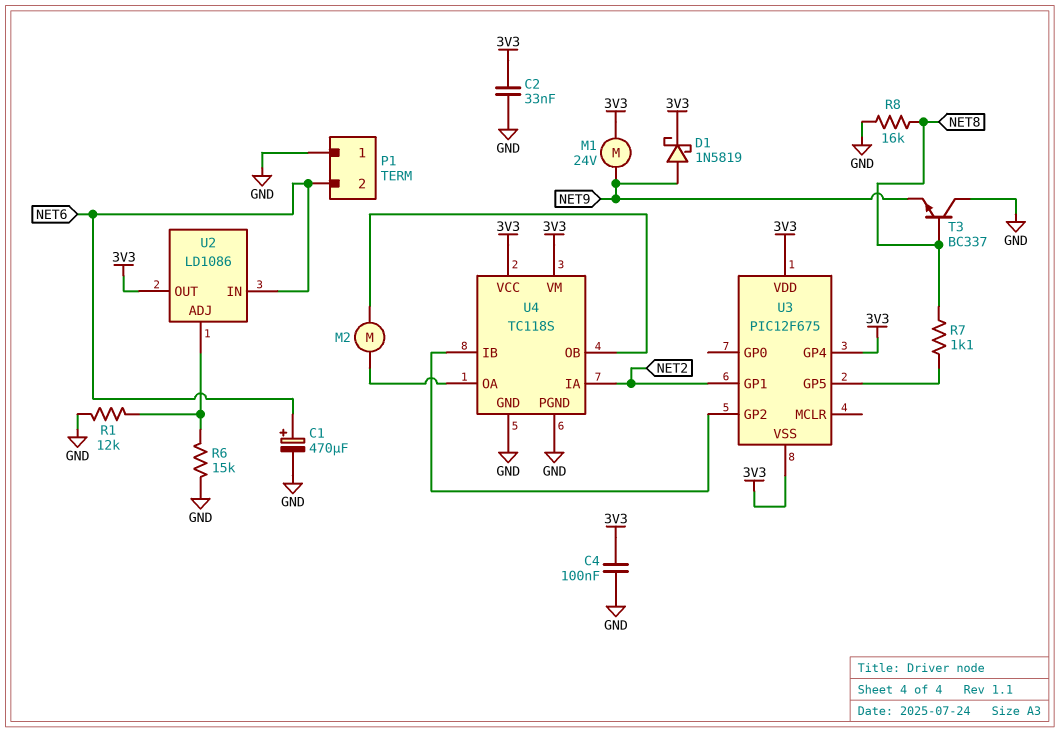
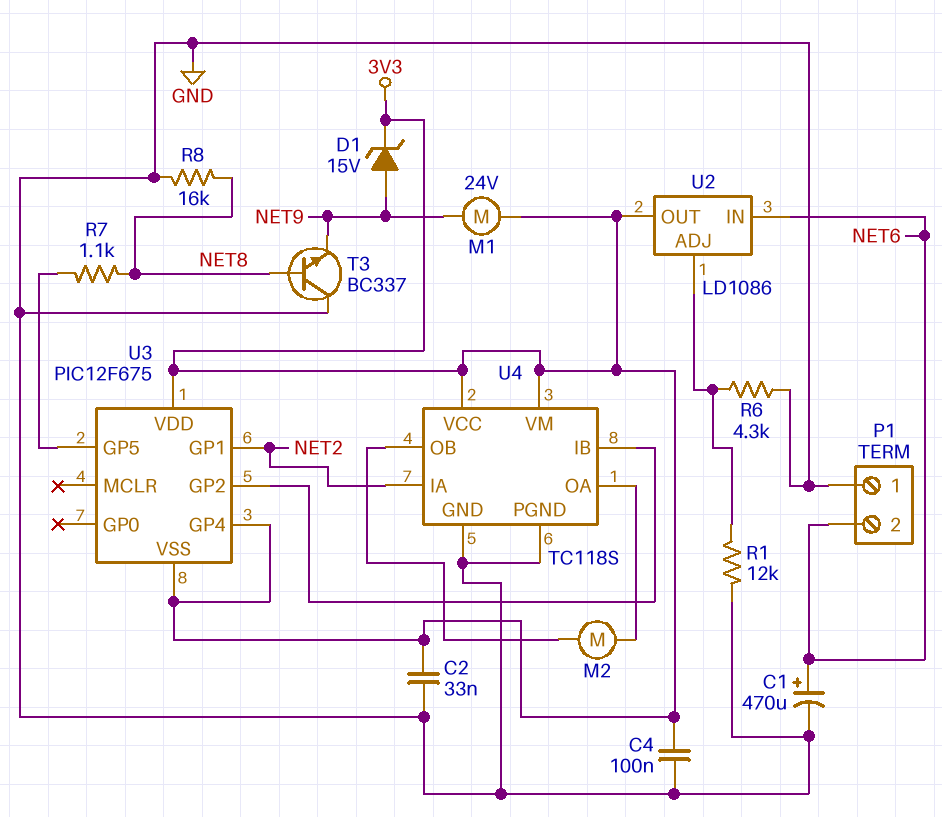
D1: schottky 1N5819 (A NET9, K 3V3) -> zener 15V (A NET9, K 3V3)
R6: 15k (GND, U2/ADJ) -> 4.3k (GND, U2/ADJ)

